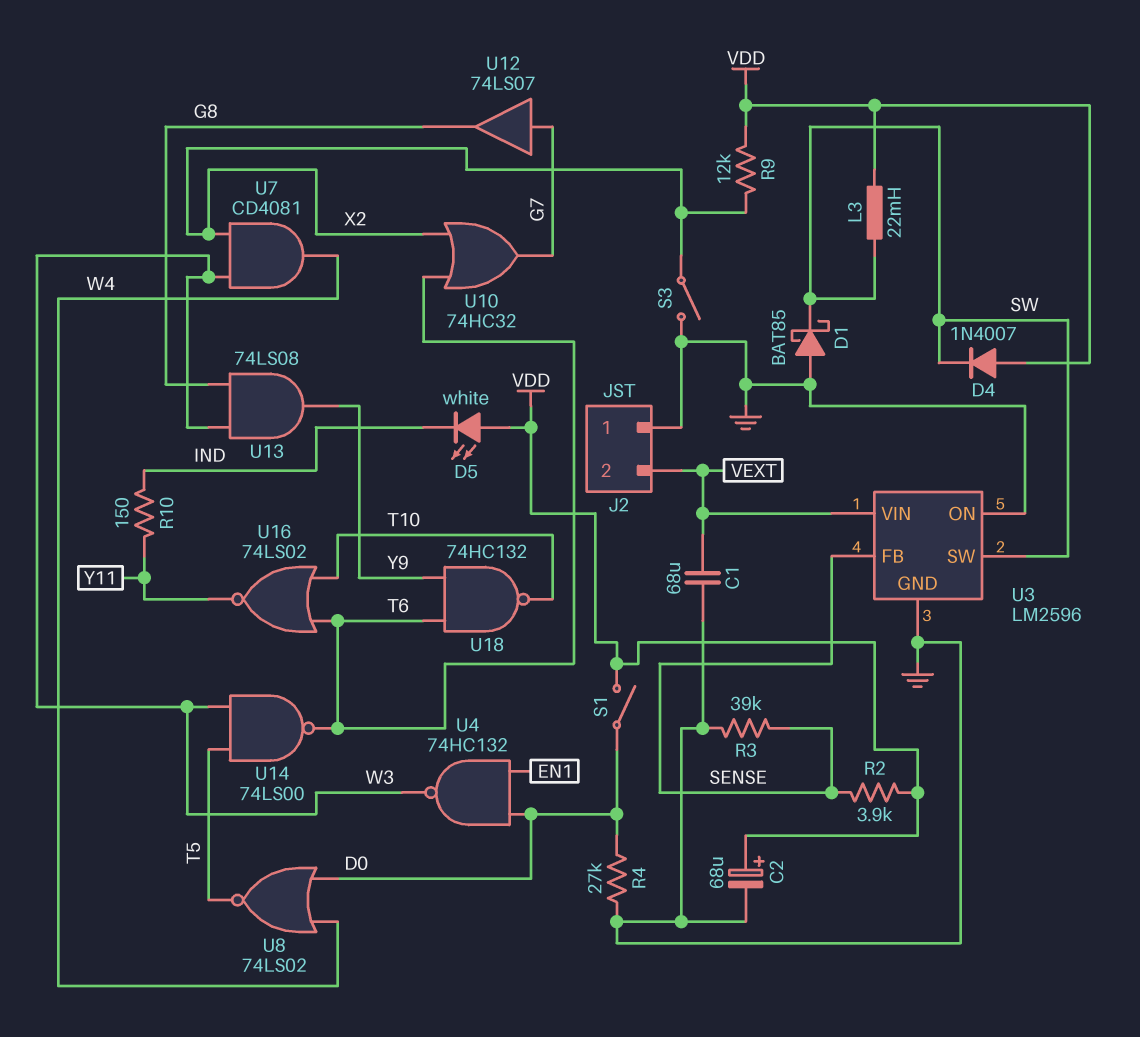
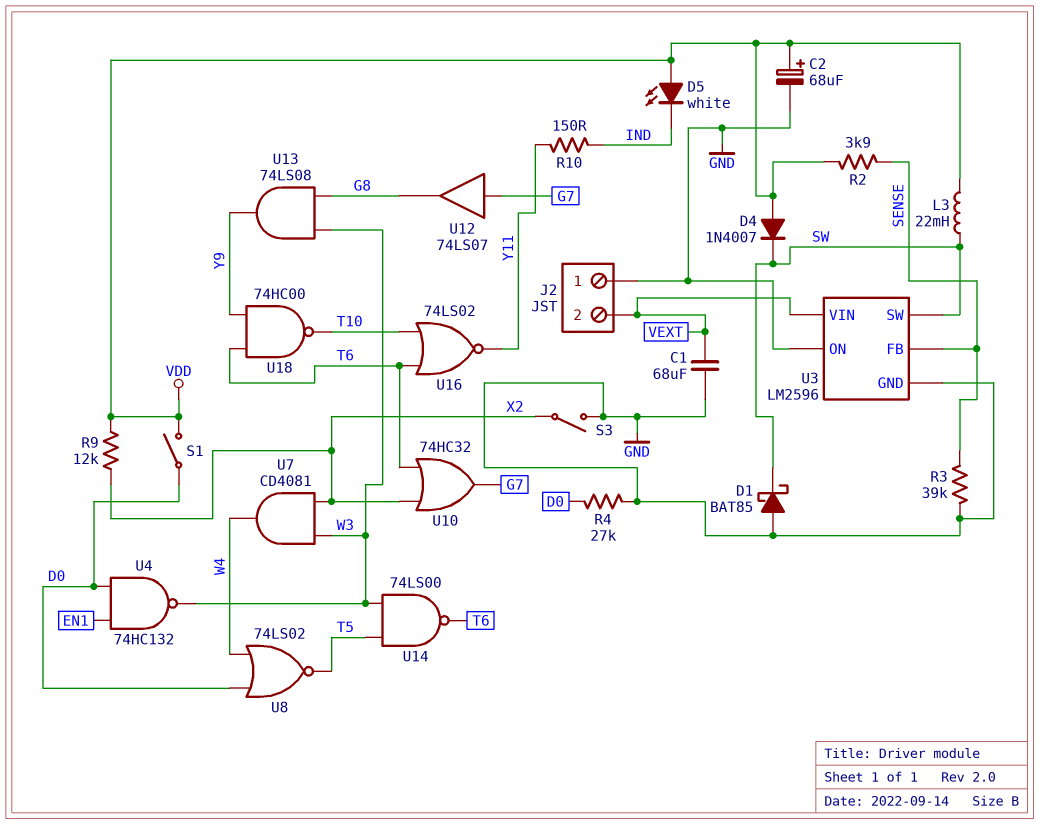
U18: NAND 74HC132 (in T6, in Y9, out T10) -> NAND 74HC00 (in T6, in Y9, out T10)

